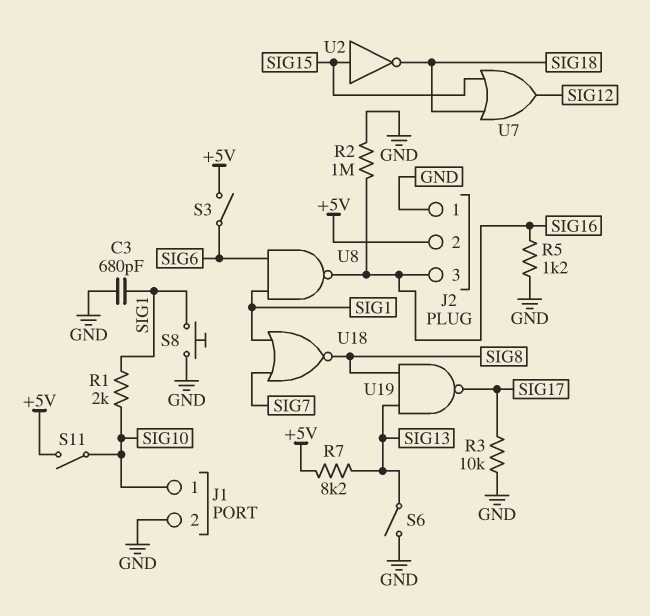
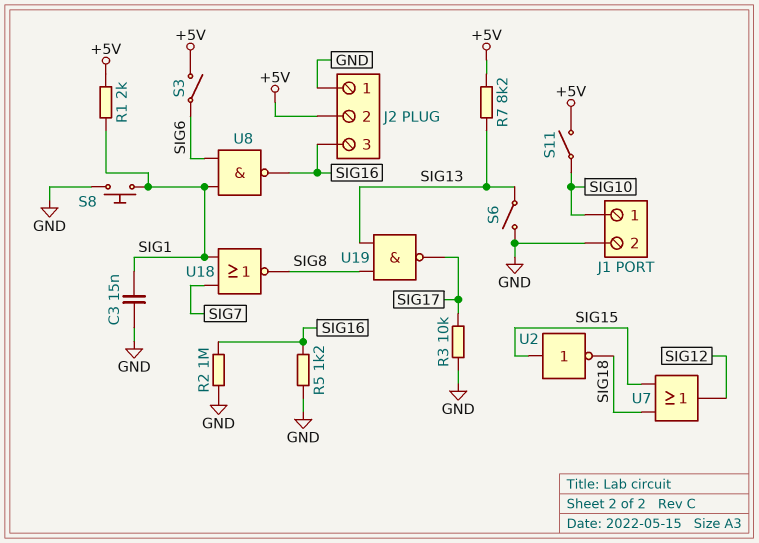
C3: 680pF (GND, SIG1) -> 15nF (GND, SIG1)
R1: 2k (SIG1, SIG10) -> 2k (+5V, SIG1)

